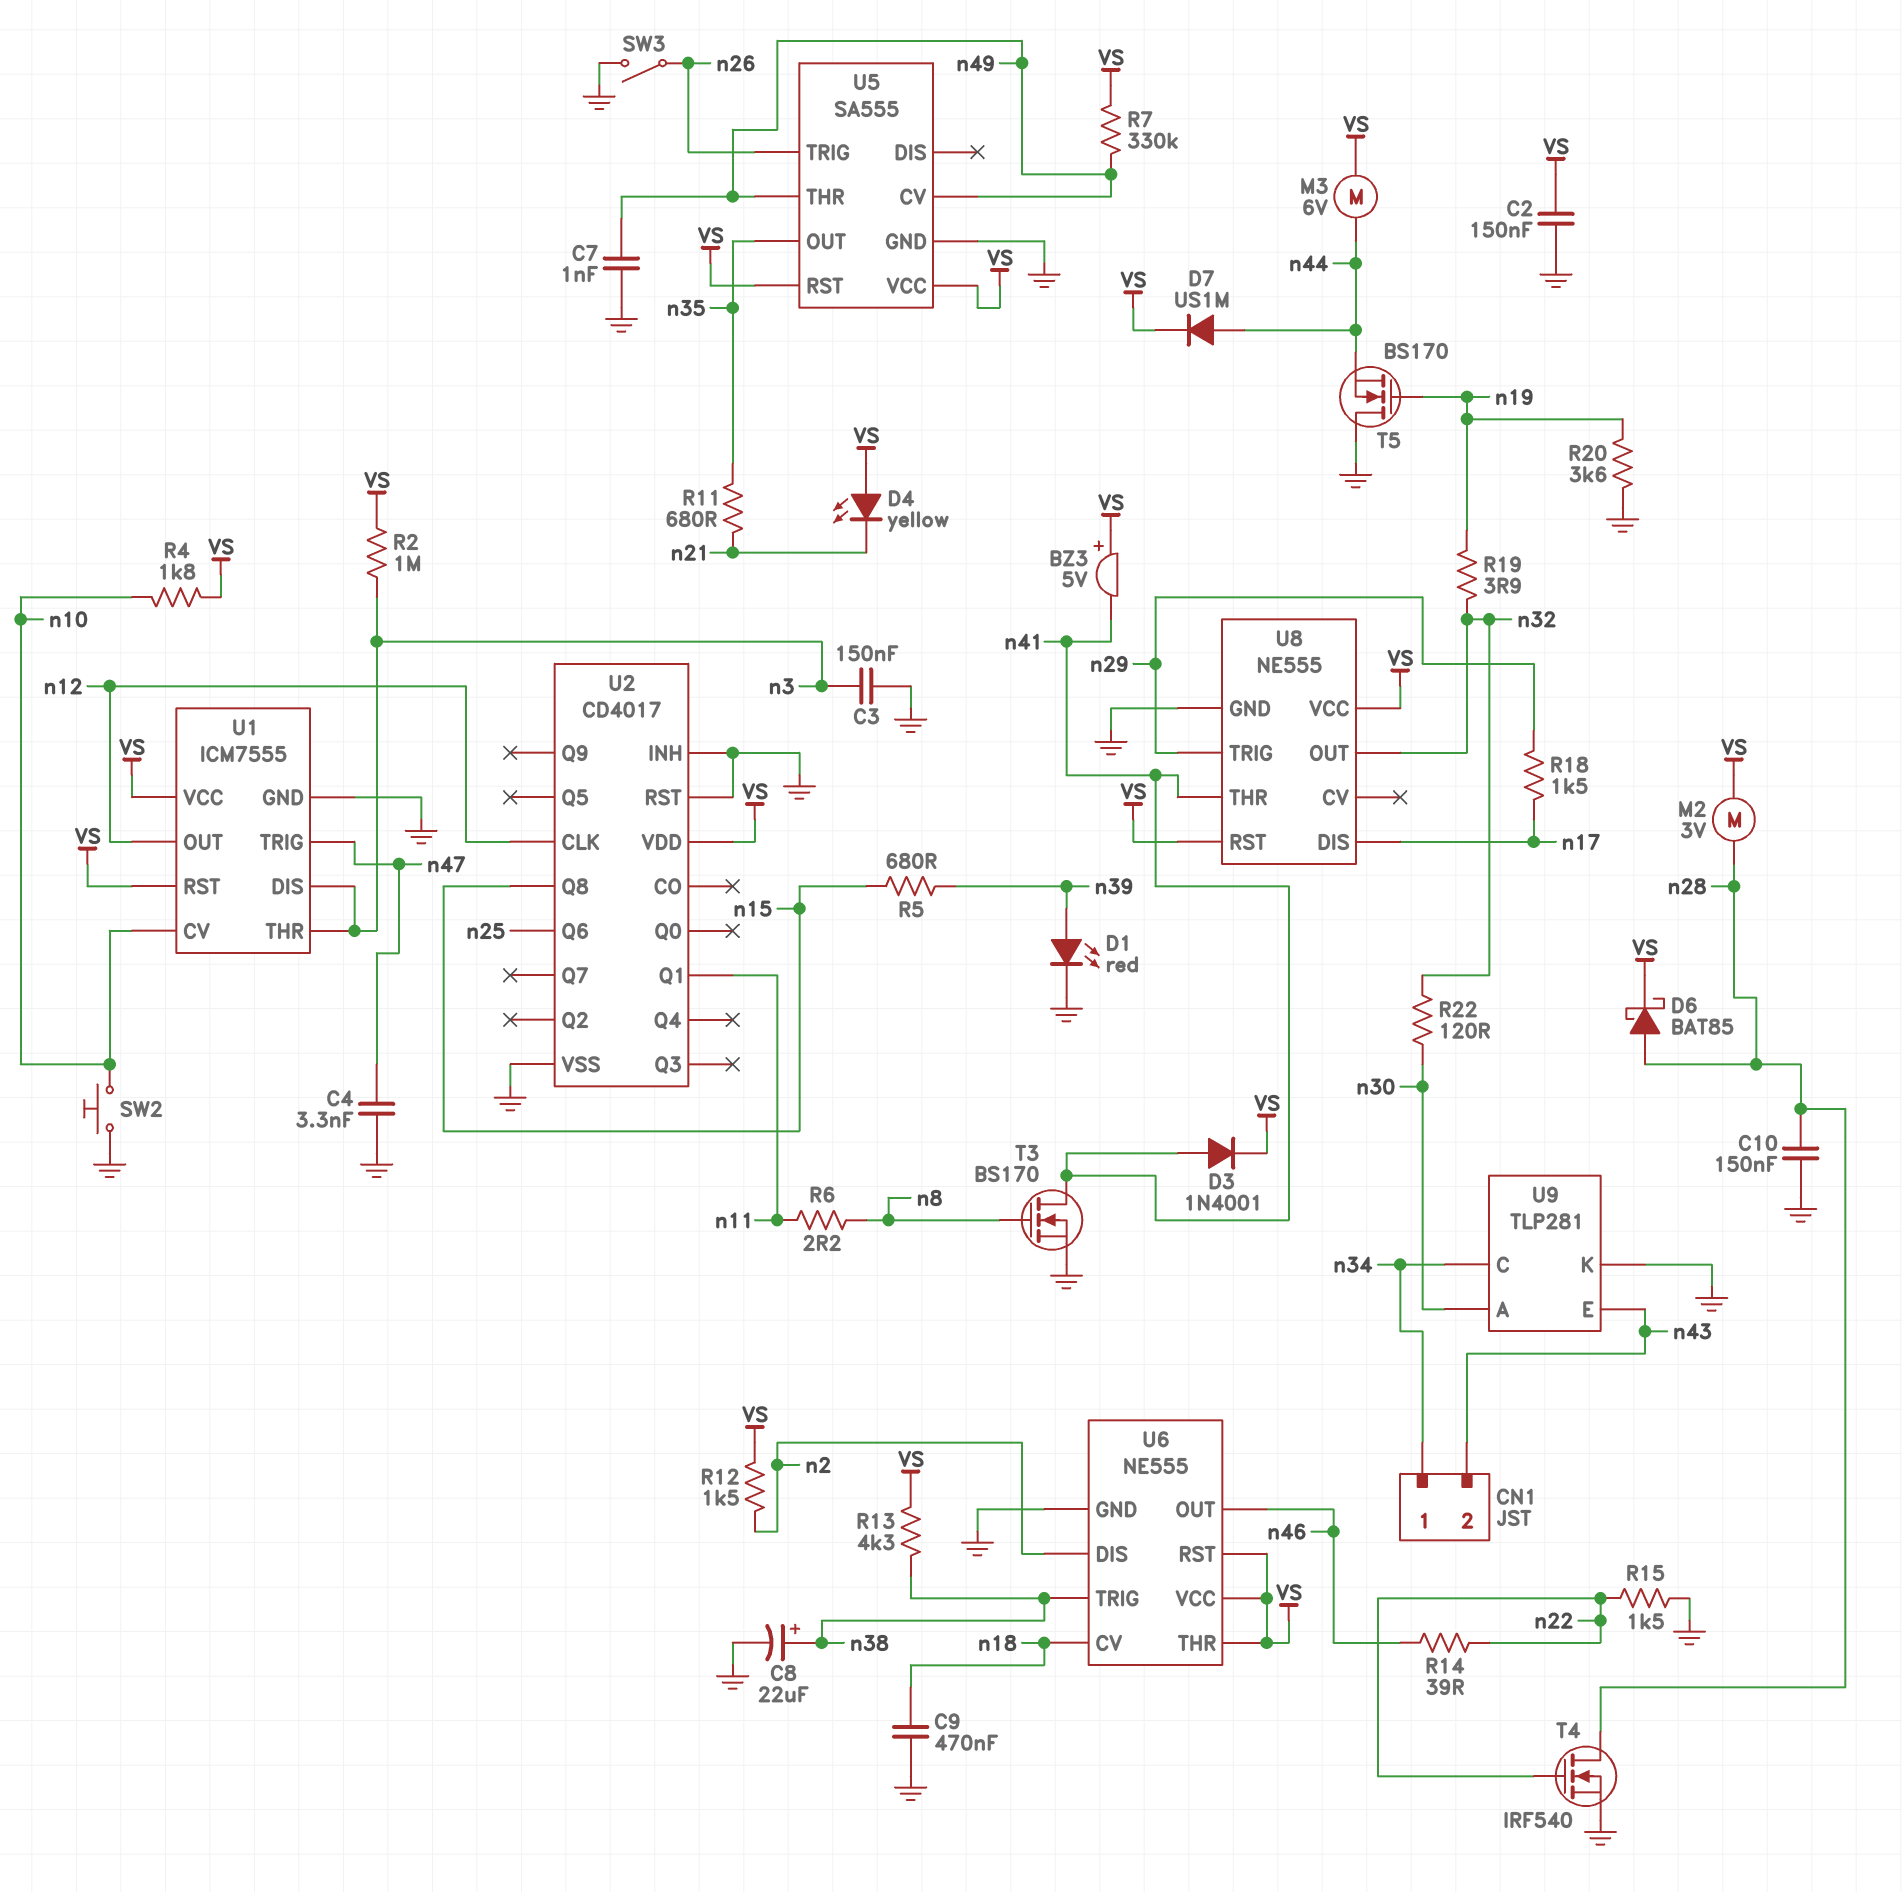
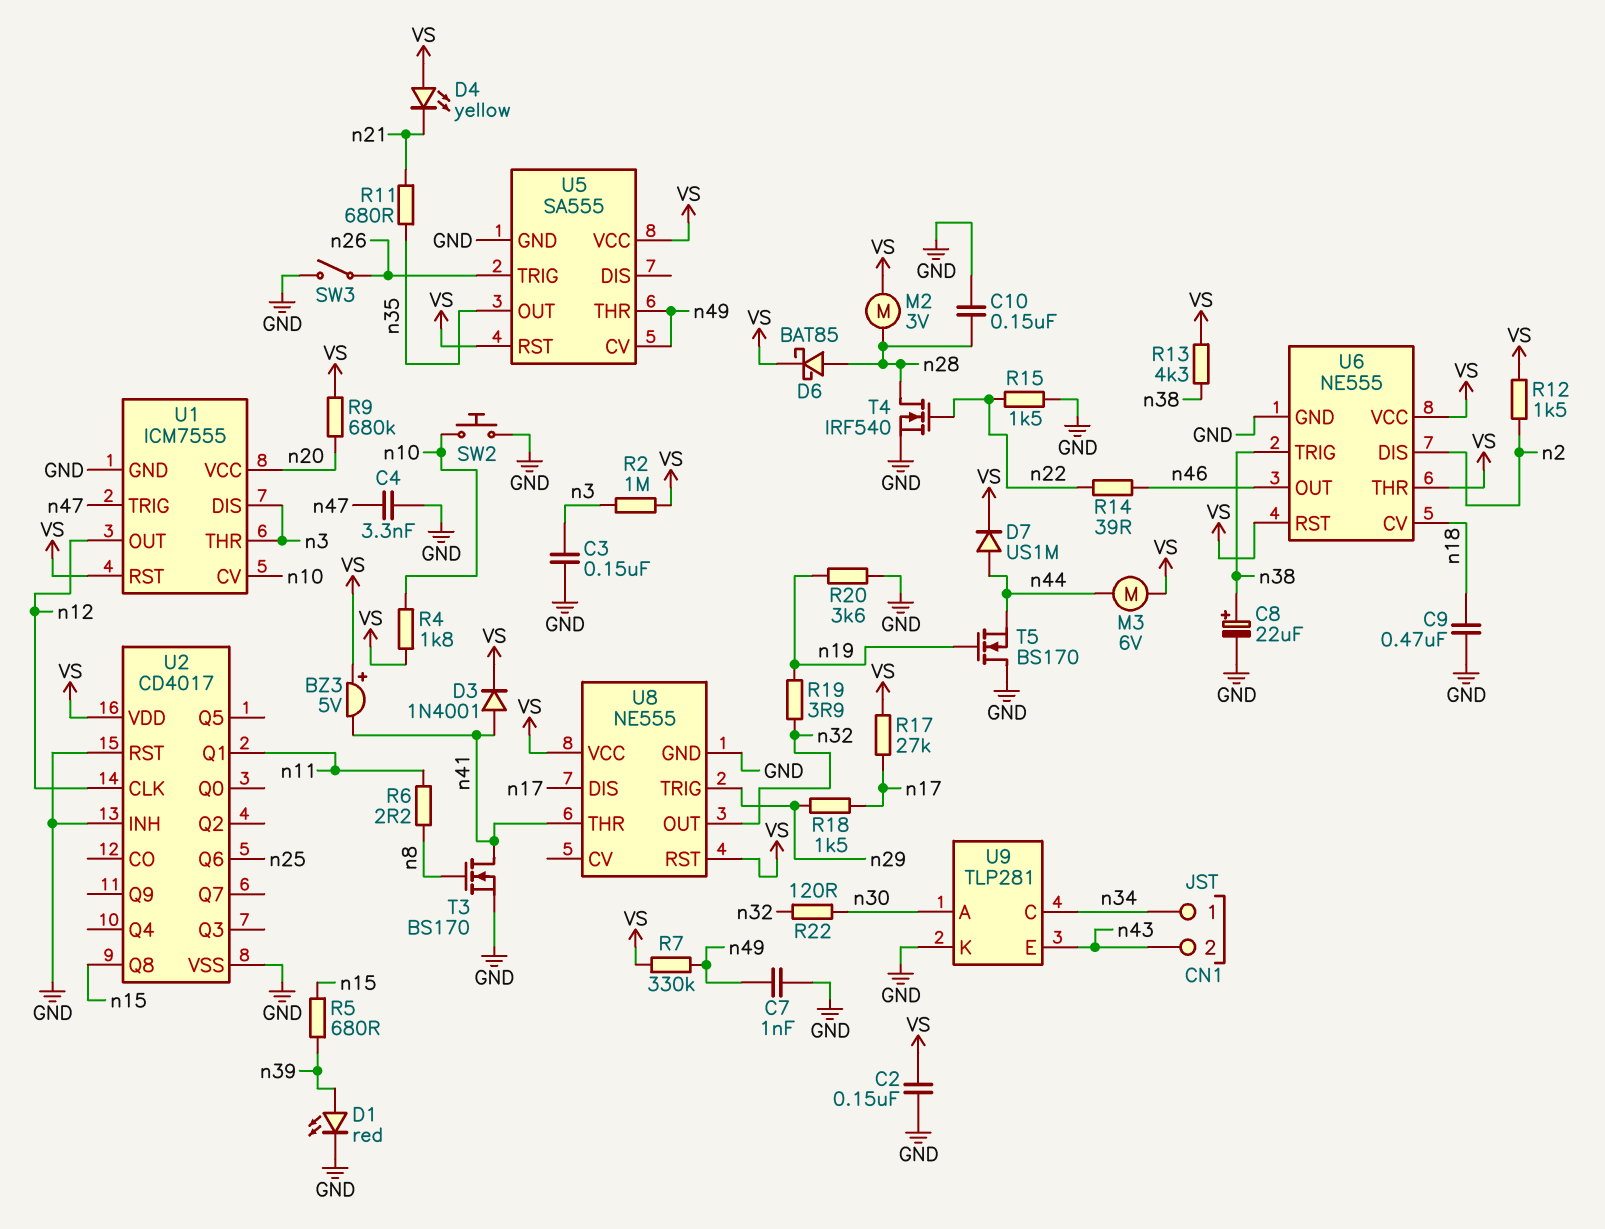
R9: none -> 680k (VS, n20)
R17: none -> 27k (VS, n17)
U1 pin VCC: VS -> n20

